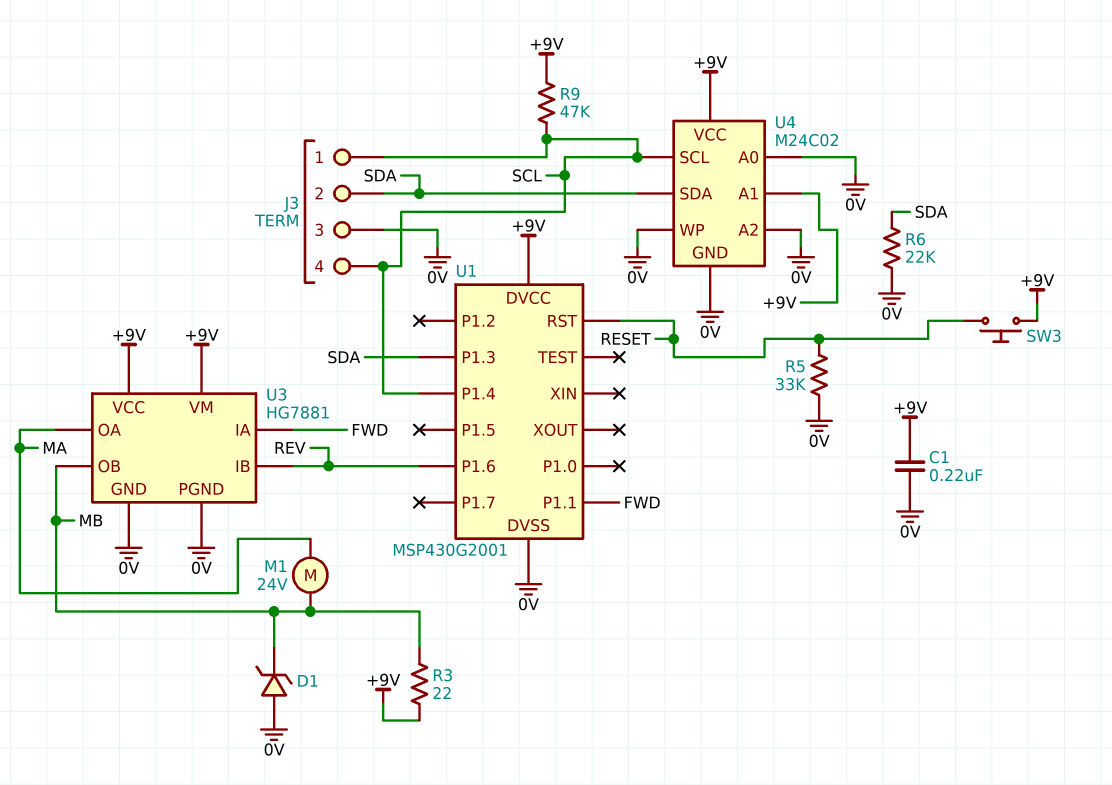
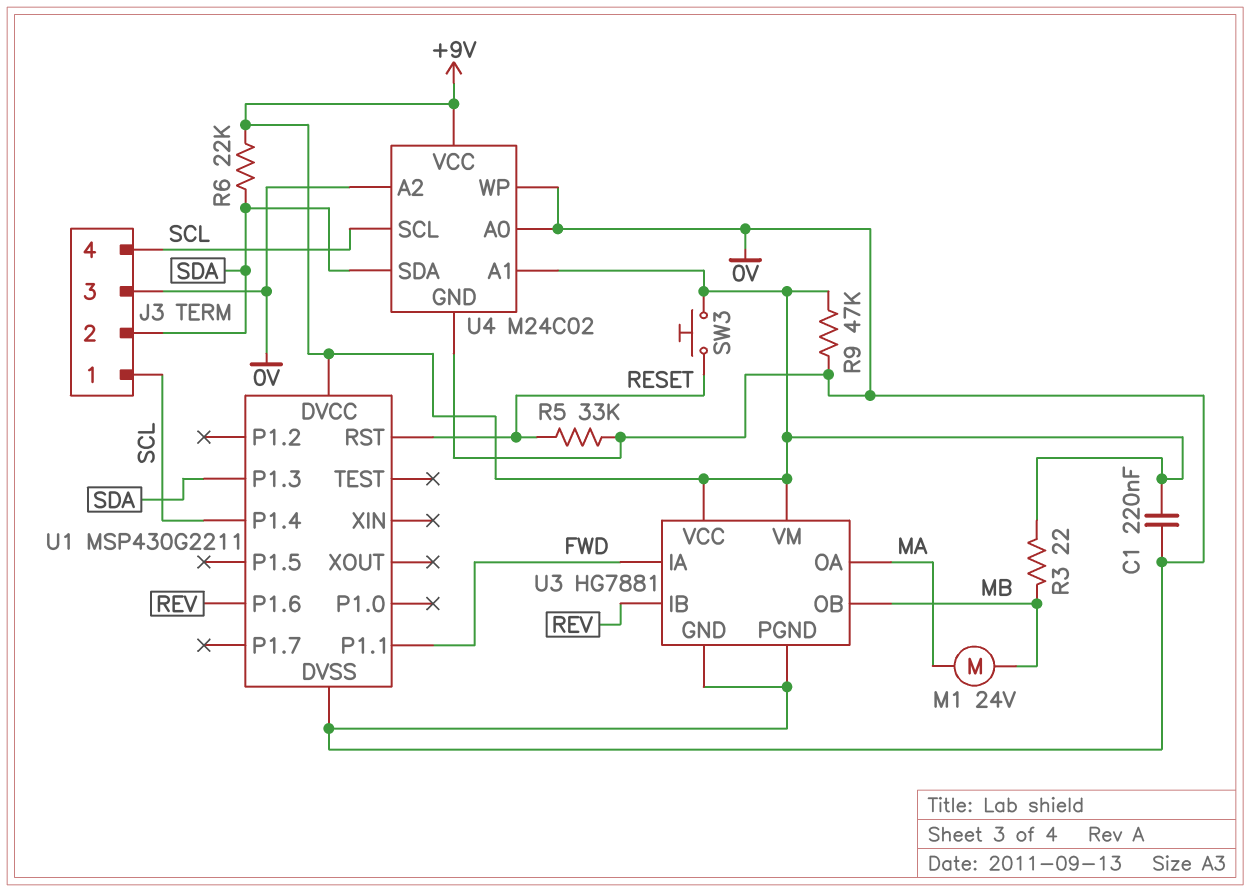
D1: zener (A 0V, K MB) -> none
R6: 22k (0V, SDA) -> 22k (+9V, SDA)
R9: 47k (+9V, SCL) -> 47k (+9V, 0V)
U1: MSP430G2001 -> MSP430G2211

